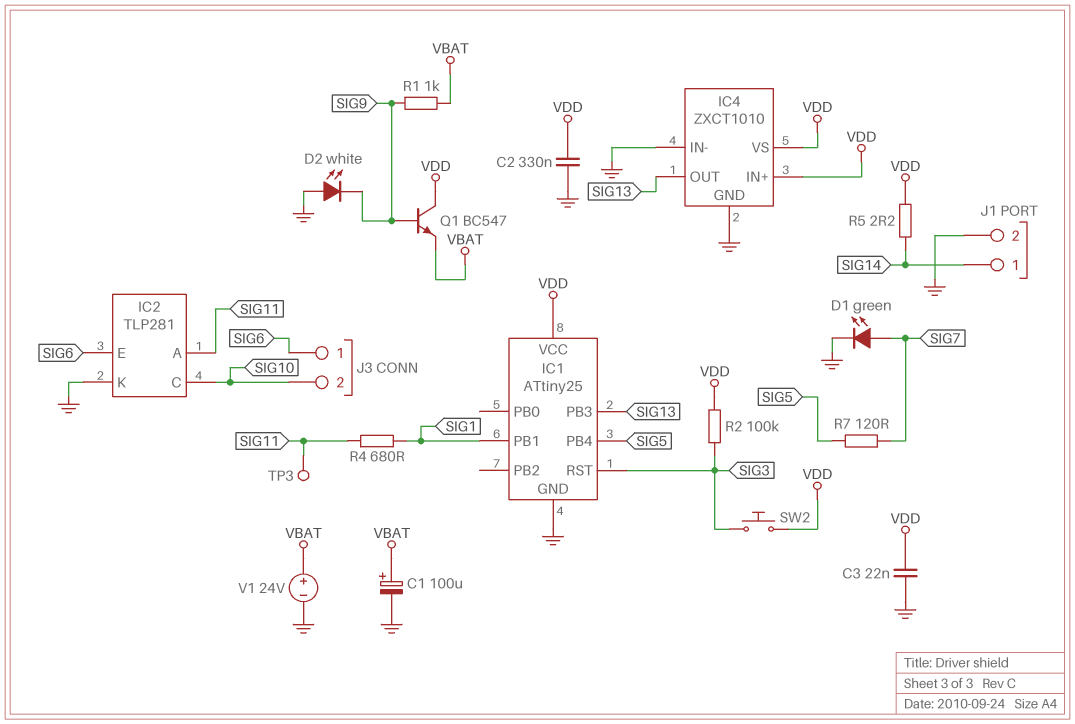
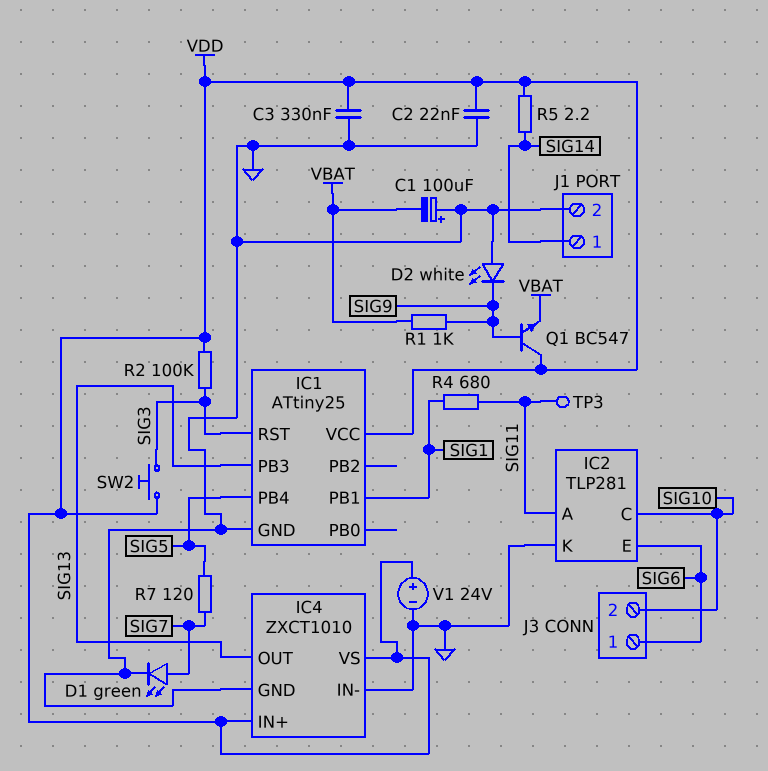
C1: 100uF (plus VBAT, minus GND) -> 100uF (plus GND, minus VBAT)
C2: 330nF (GND, VDD) -> 22nF (GND, VDD)
C3: 22nF (GND, VDD) -> 330nF (GND, VDD)
V1: 24V (plus VBAT, minus GND) -> 24V (plus VDD, minus GND)

